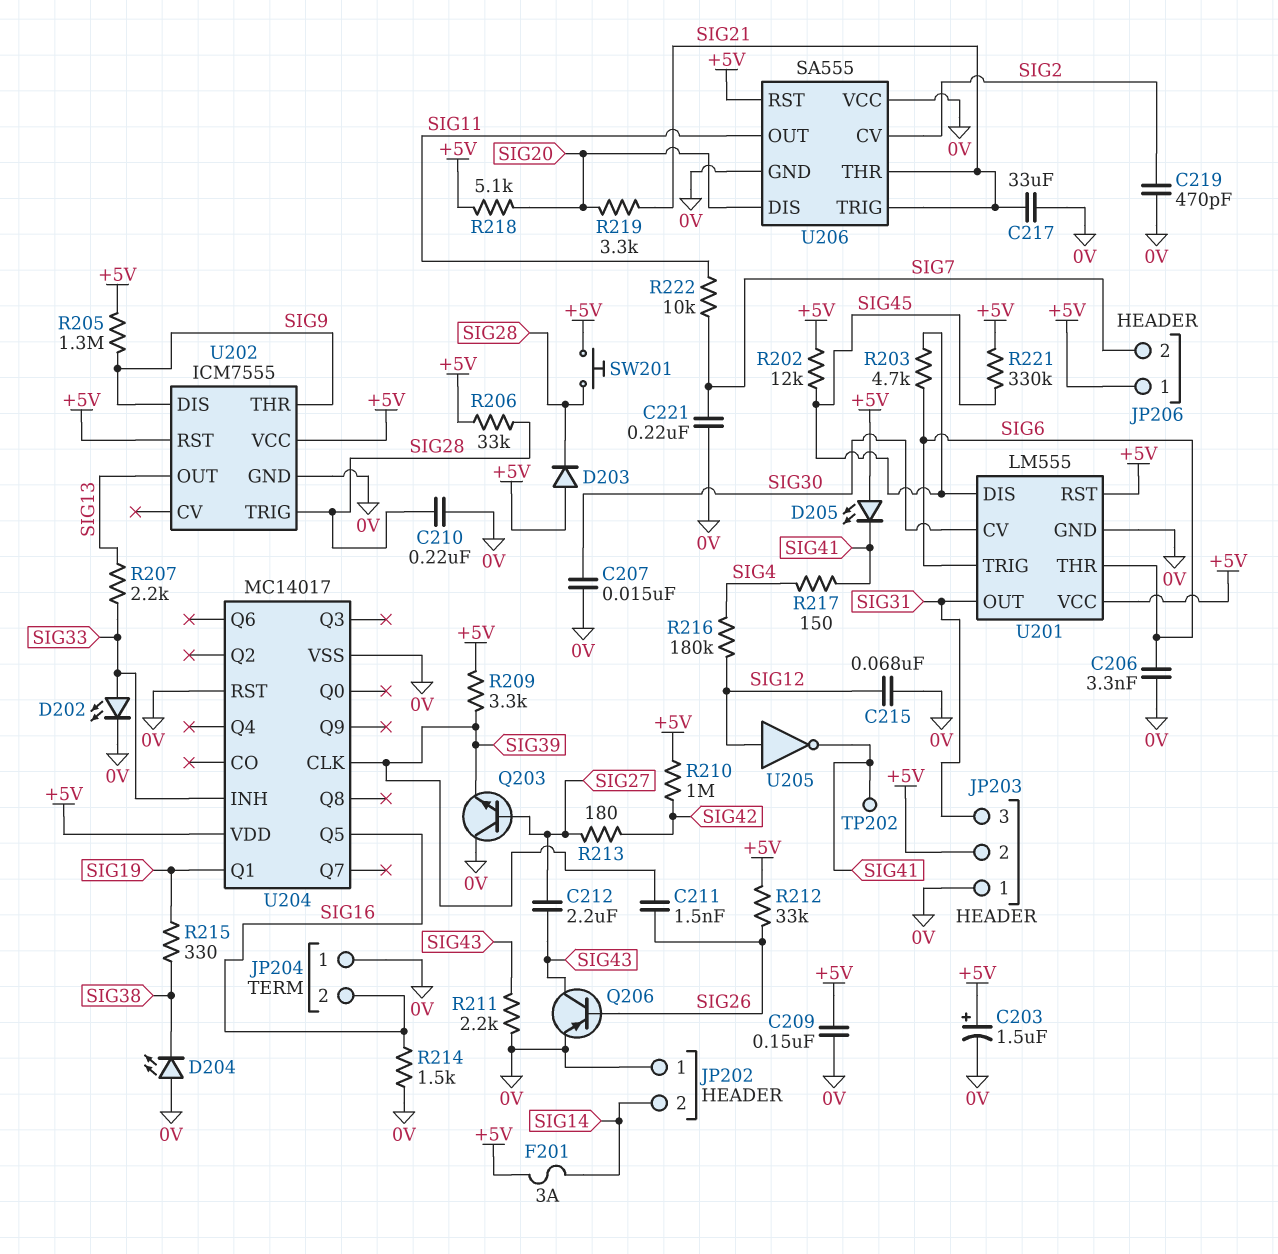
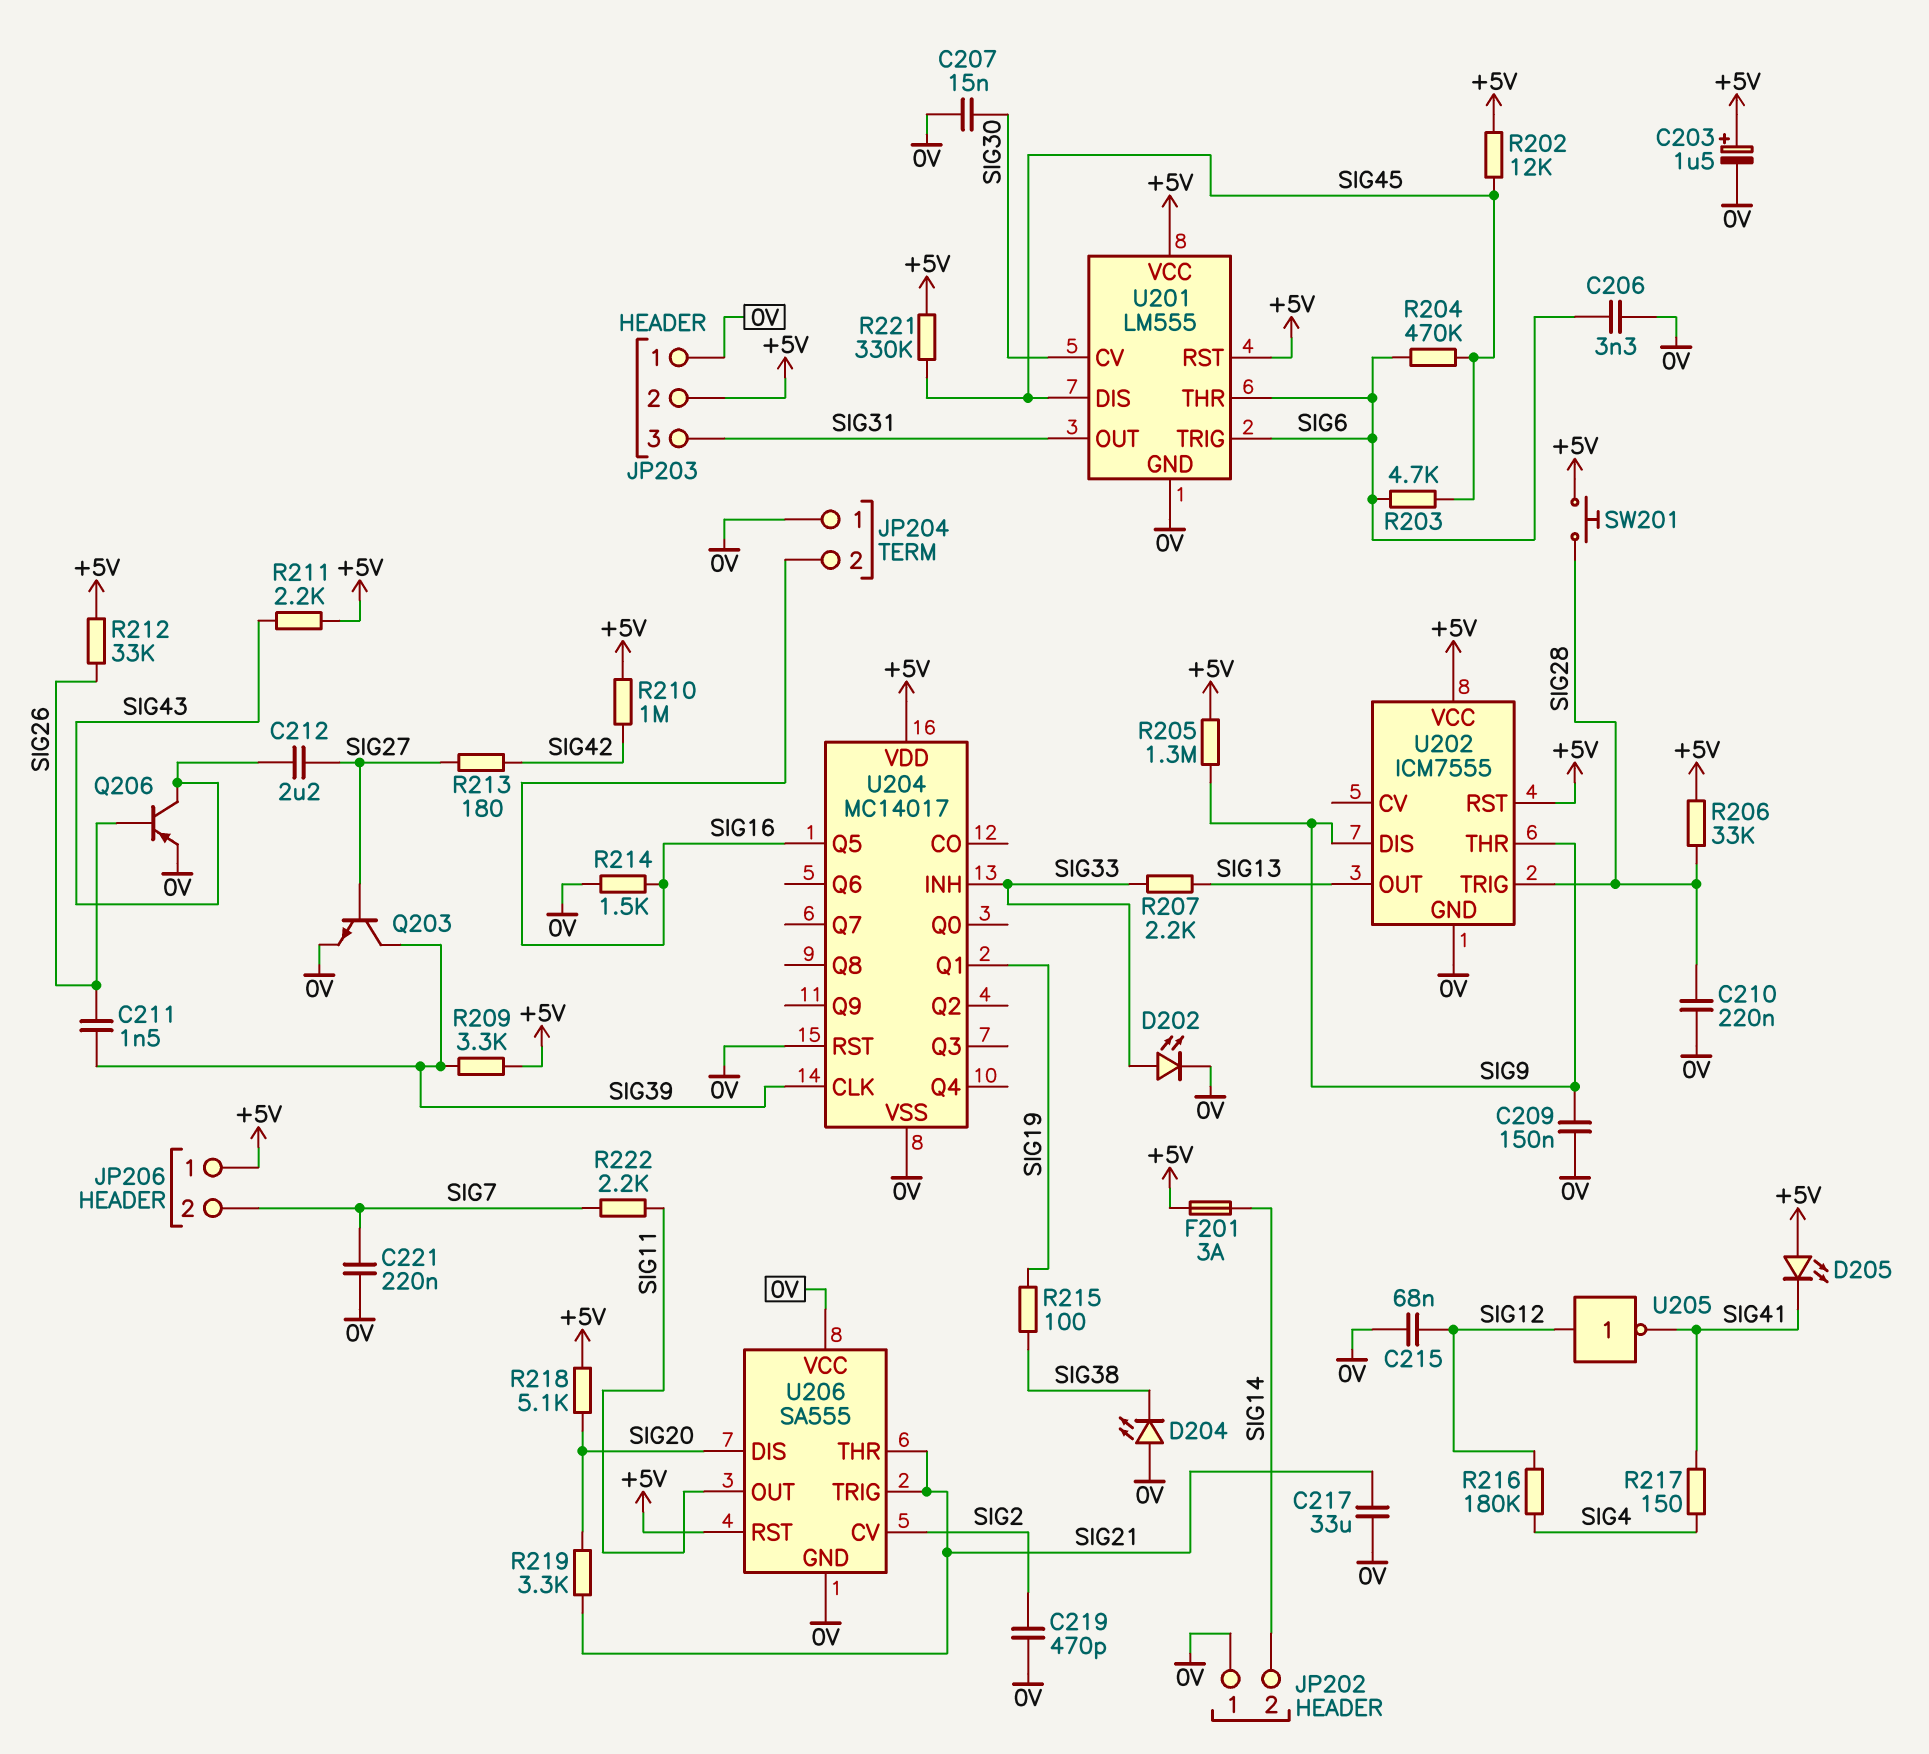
C209: 150nF (+5V, 0V) -> 150nF (0V, SIG9)
D203: diode (A +5V, K SIG28) -> none
Q203: NPN (B SIG27, C 0V, E SIG39) -> NPN (B SIG27, C SIG39, E 0V)
R204: none -> 470k (SIG6, SIG45)
R211: 2.2k (0V, SIG43) -> 2.2k (+5V, SIG43)
R215: 330 (SIG19, SIG38) -> 100 (SIG19, SIG38)
R222: 10k (SIG7, SIG11) -> 2.2k (SIG7, SIG11)
TP202: test point (SIG41) -> none

